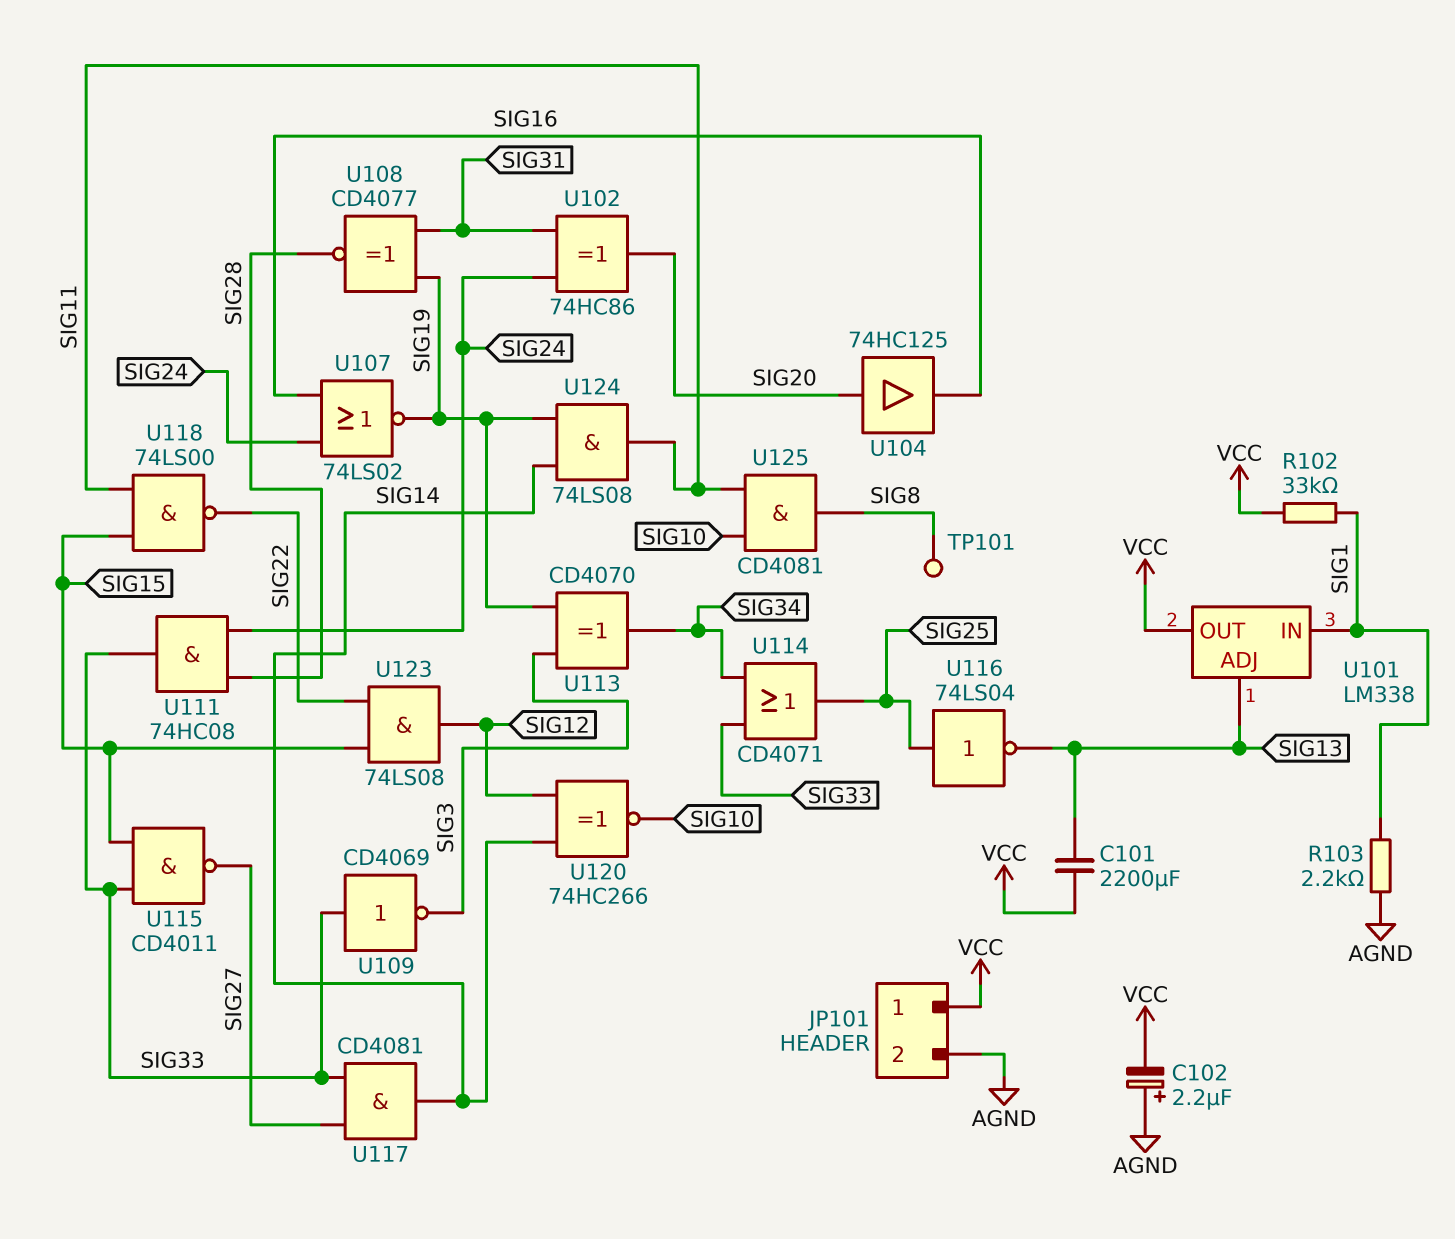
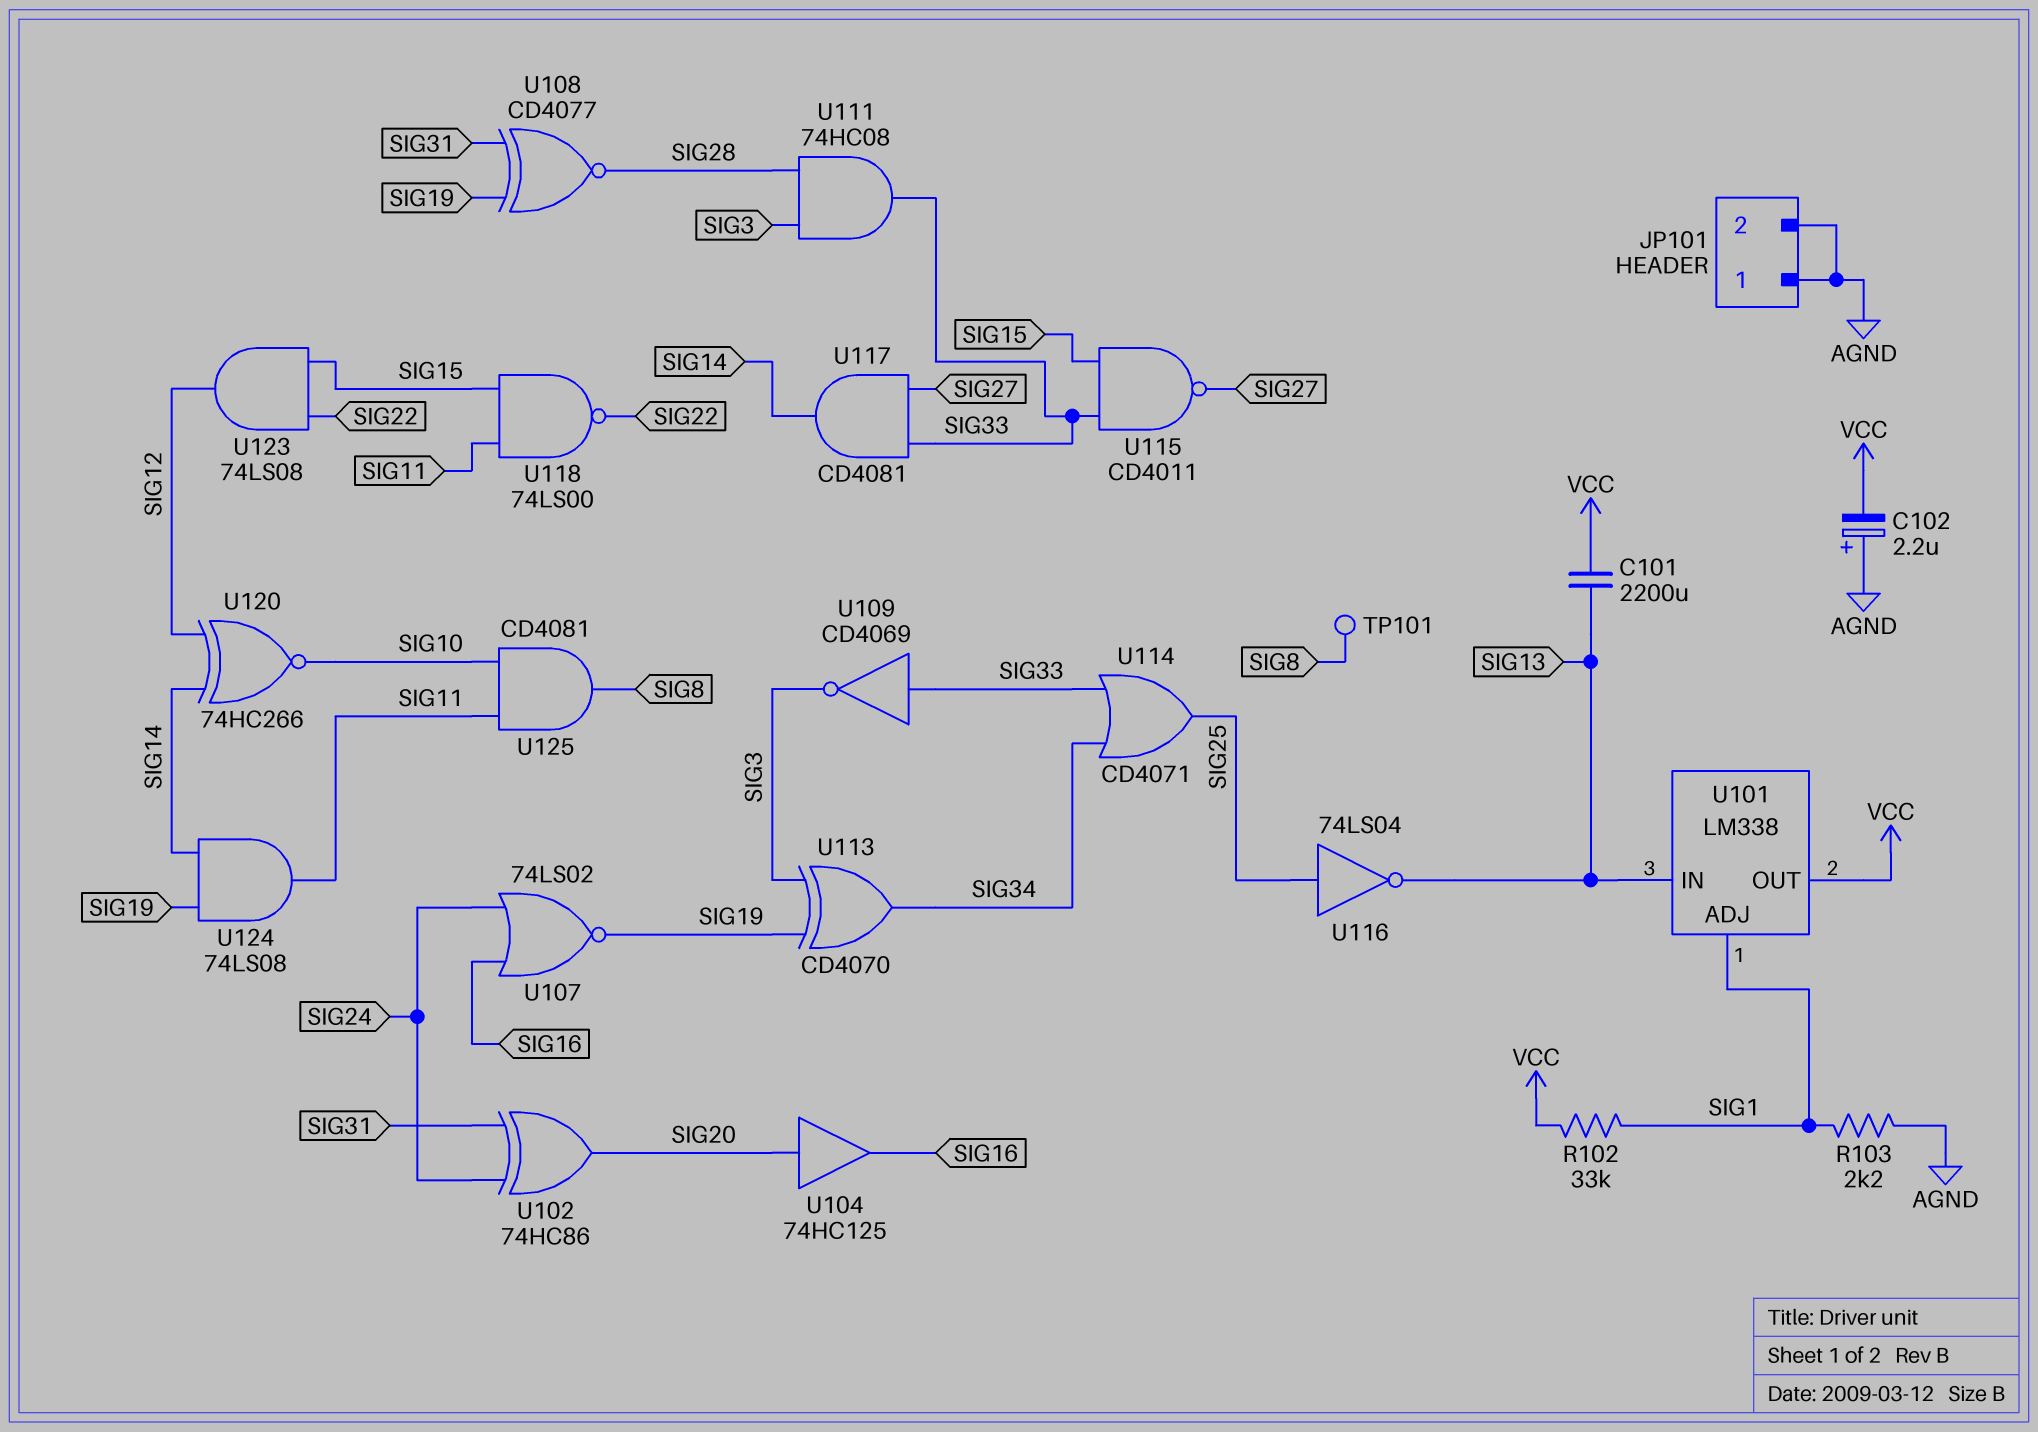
JP101 pin 1: VCC -> AGND
U101 pin ADJ: SIG13 -> SIG1
U101 pin IN: SIG1 -> SIG13
U111: AND 74HC08 (in SIG24, in SIG28, out SIG33) -> AND 74HC08 (in SIG3, in SIG28, out SIG33)

